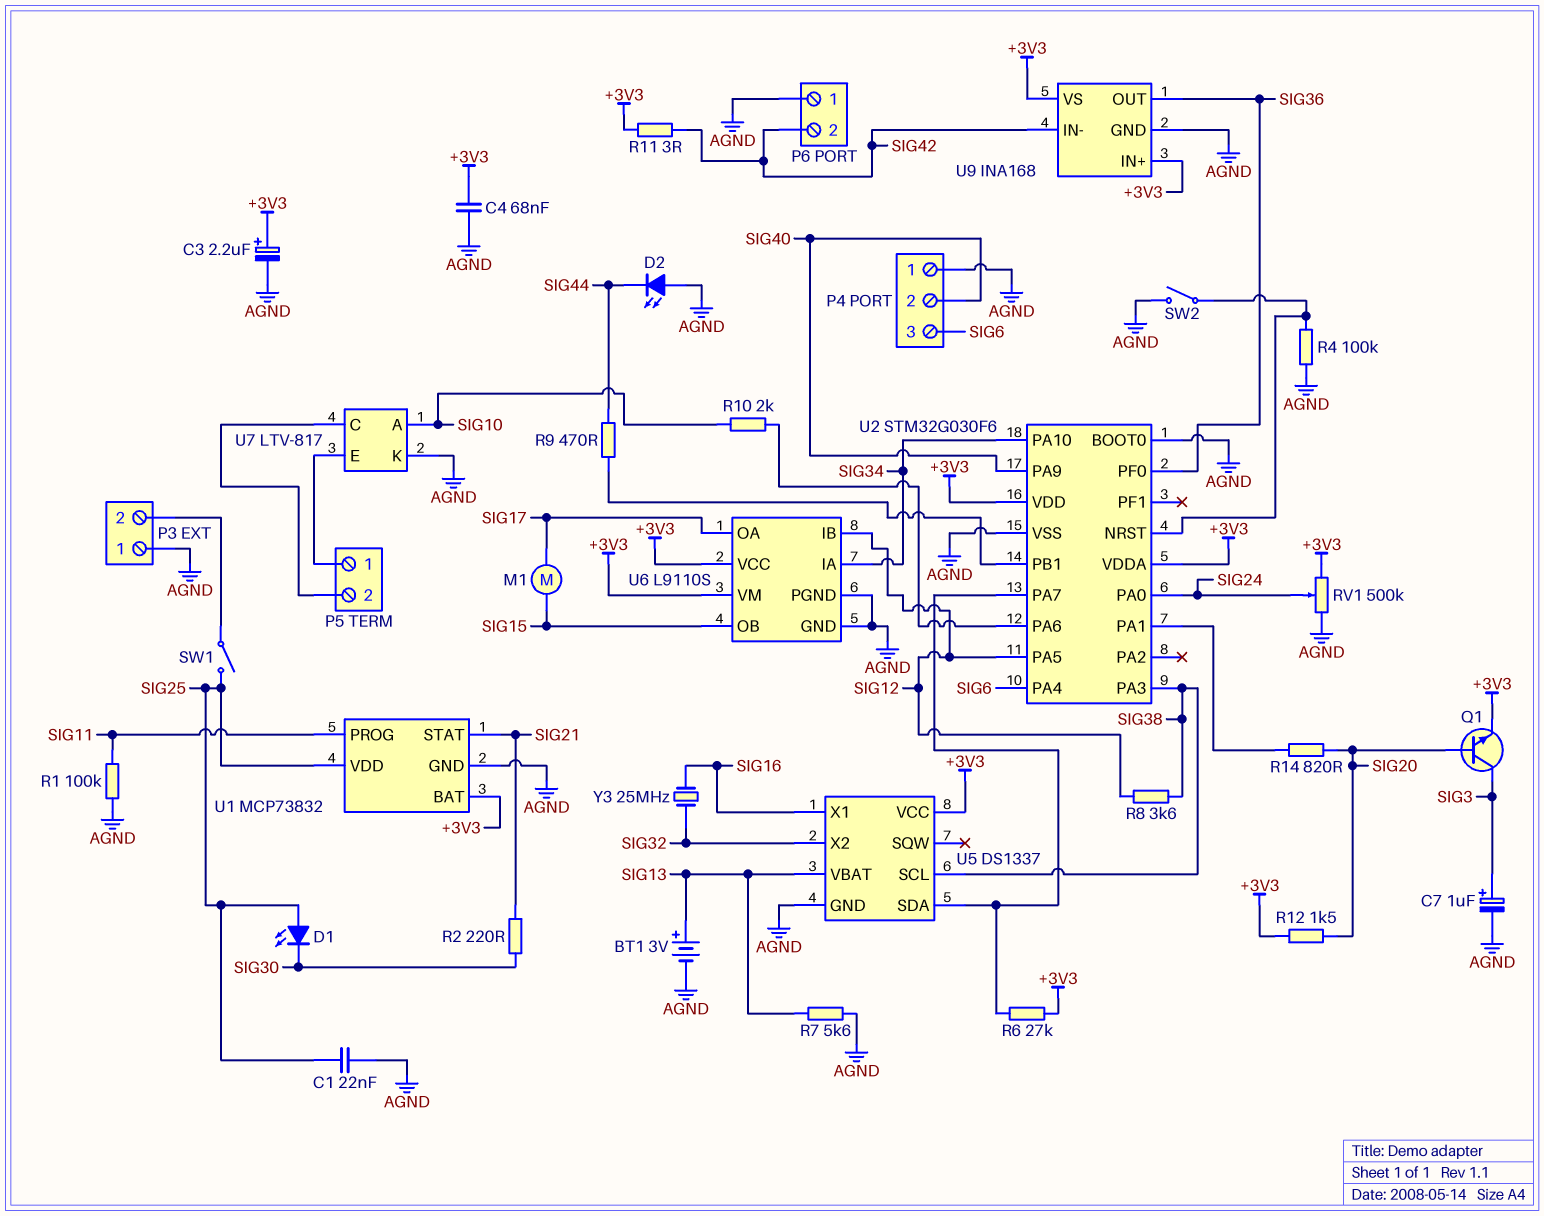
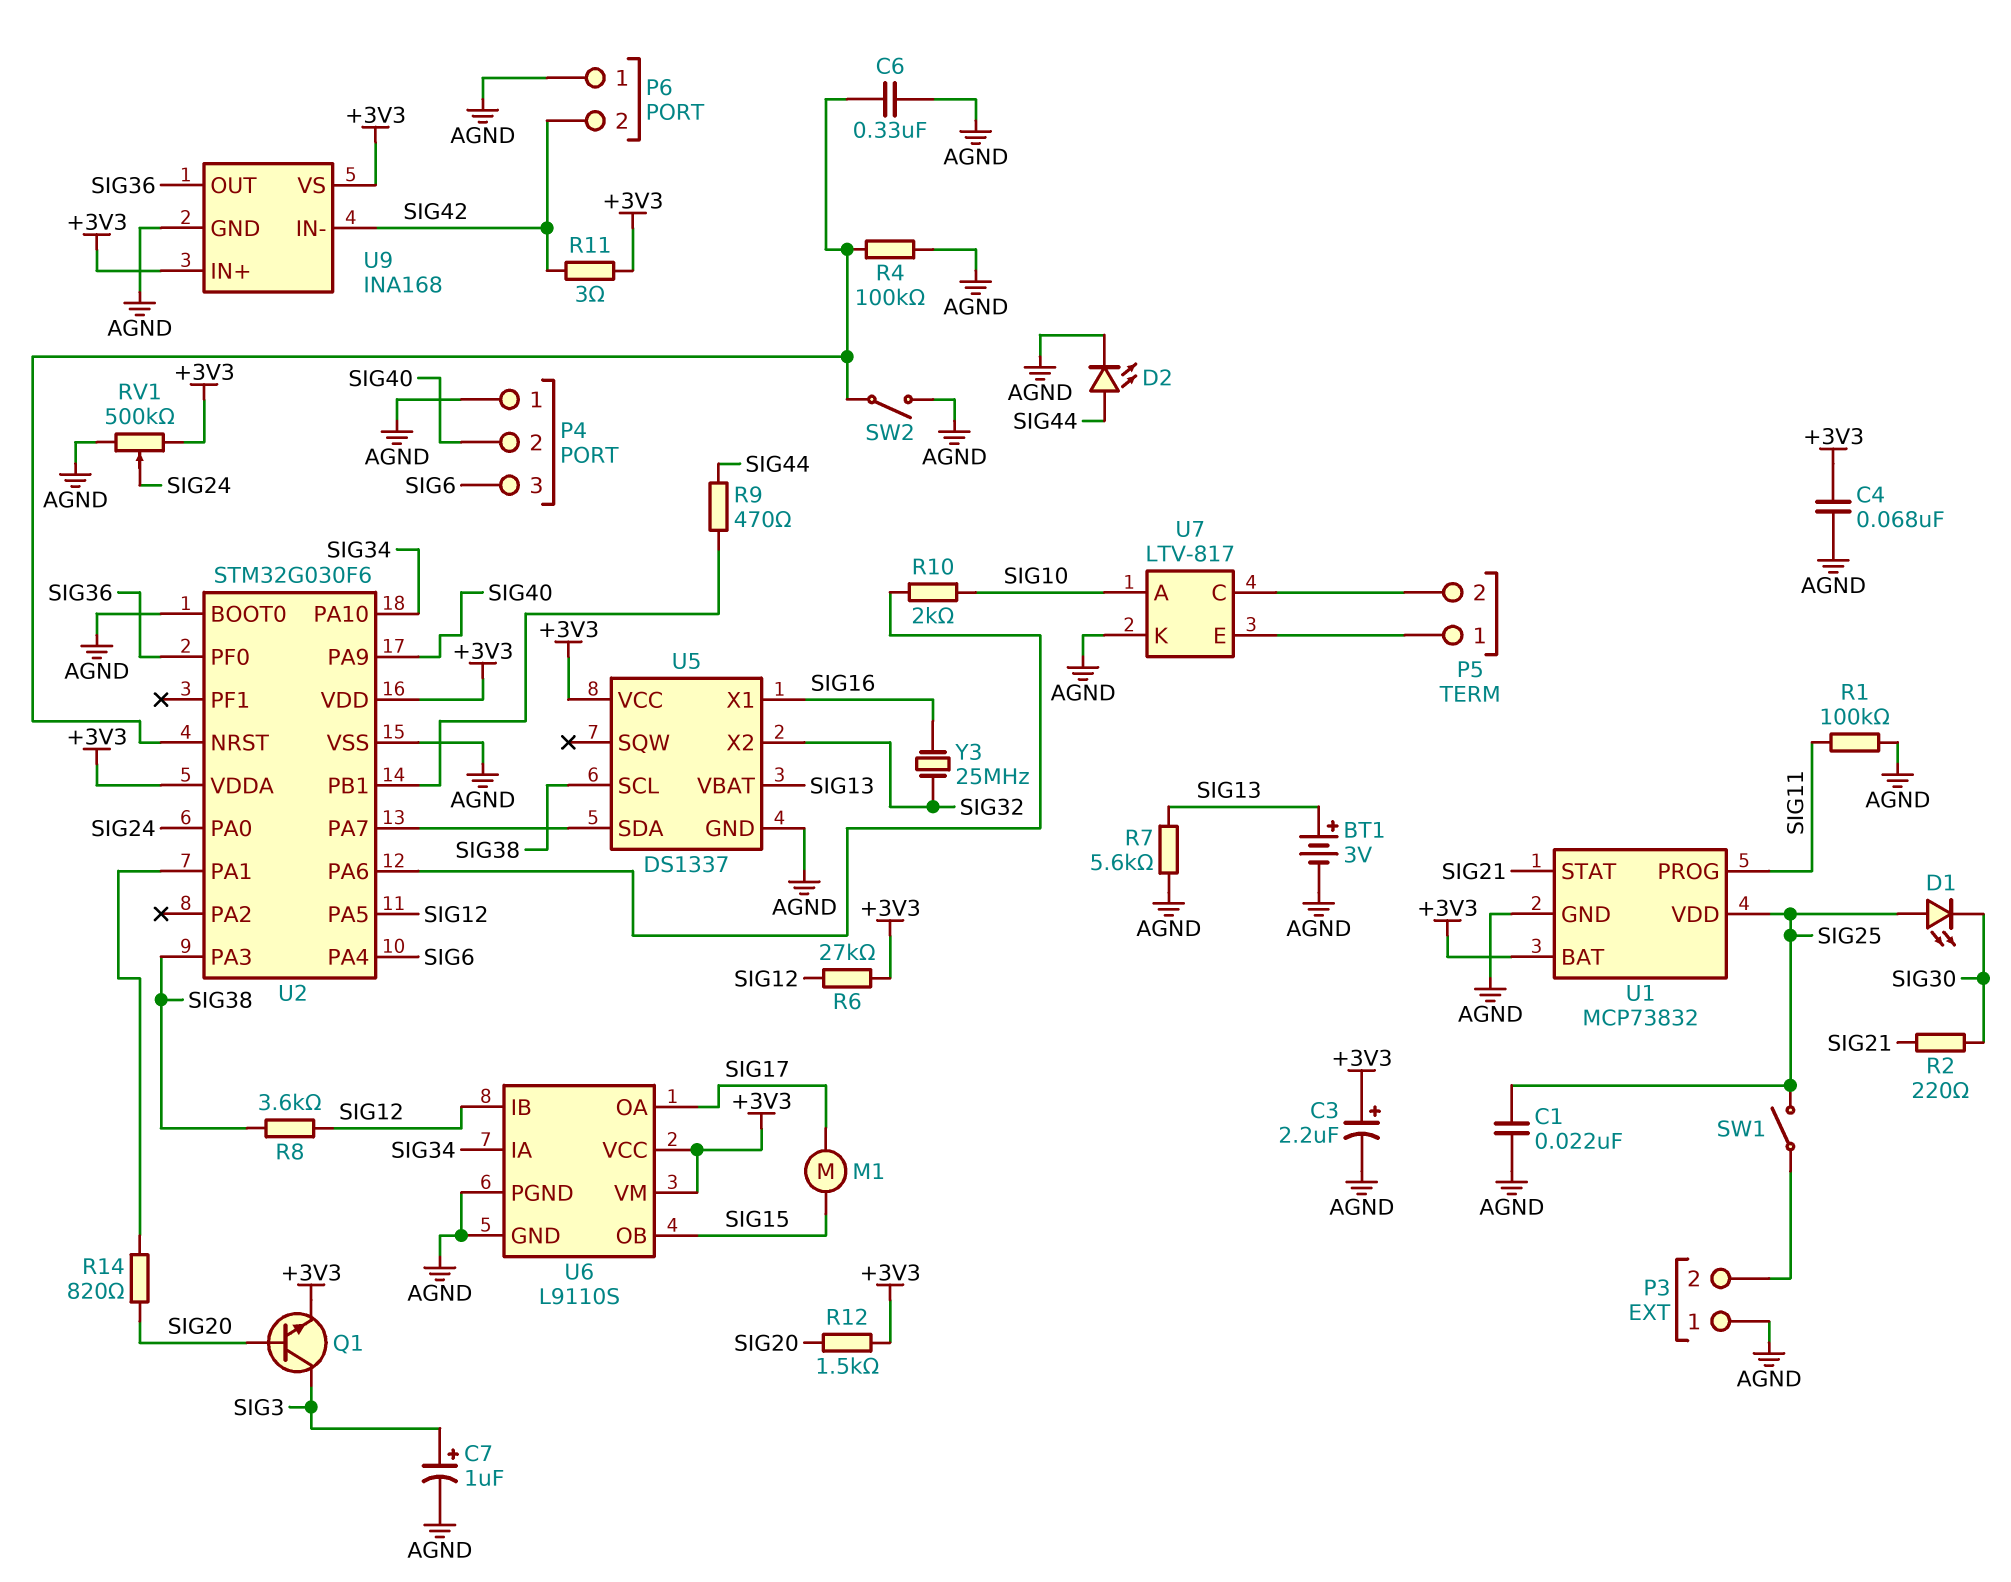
C6: none -> 330nF (AGND, U2/NRST)
D2: LED (A AGND, K SIG44) -> LED (A SIG44, K AGND)
R6: 27k (+3V3, U2/PA7) -> 27k (+3V3, SIG12)

